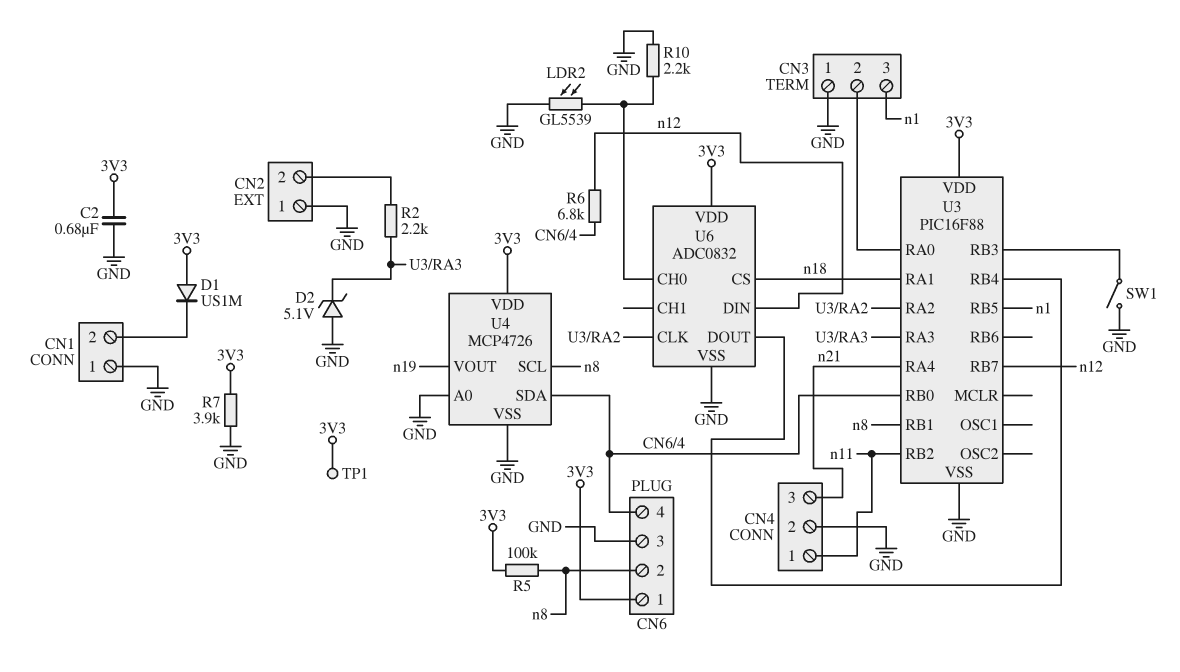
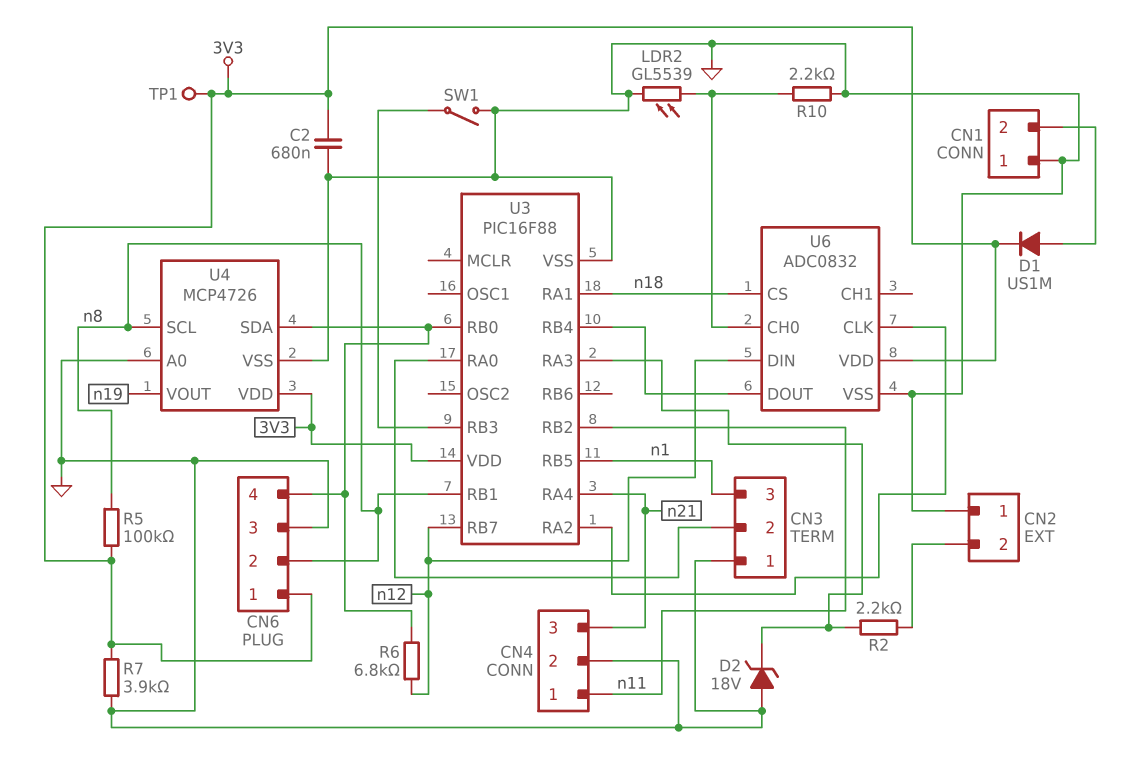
D1: diode US1M (A 3V3, K CN1/2) -> diode US1M (A CN1/2, K 3V3)
D2: zener 5.1V (A GND, K U3/RA3) -> zener 18V (A GND, K U3/RA3)

